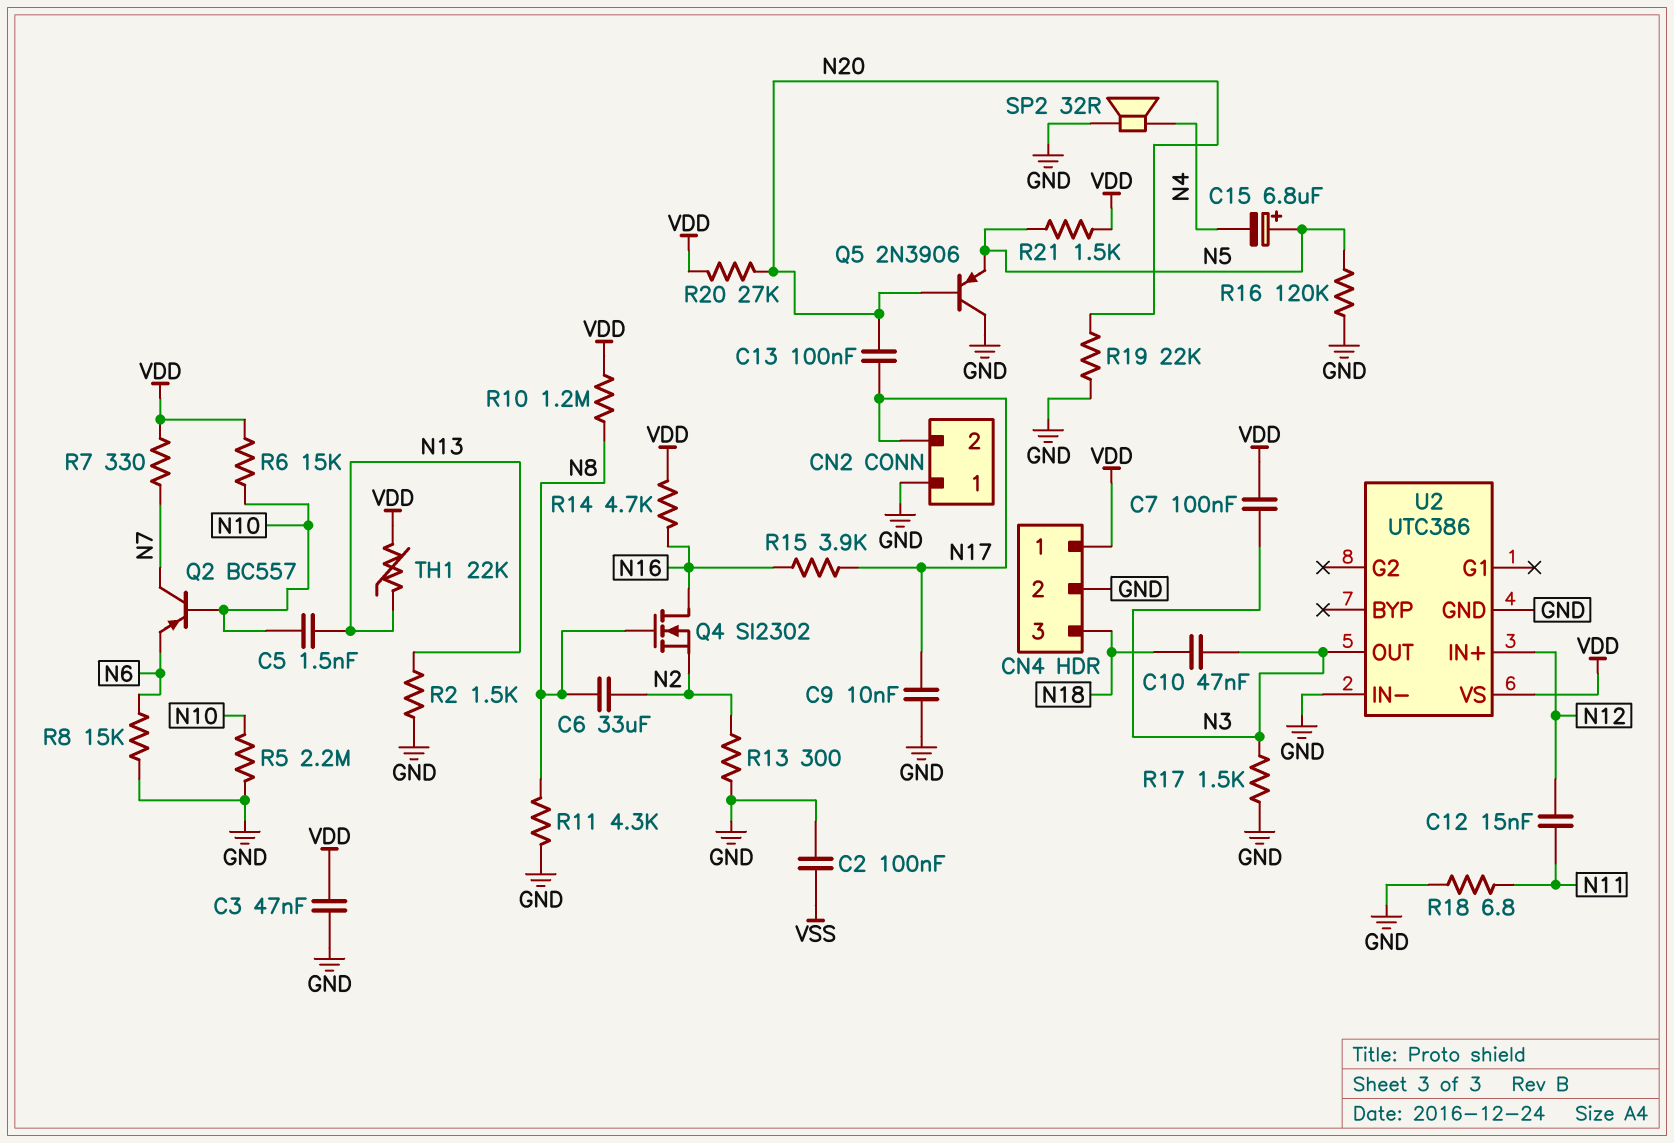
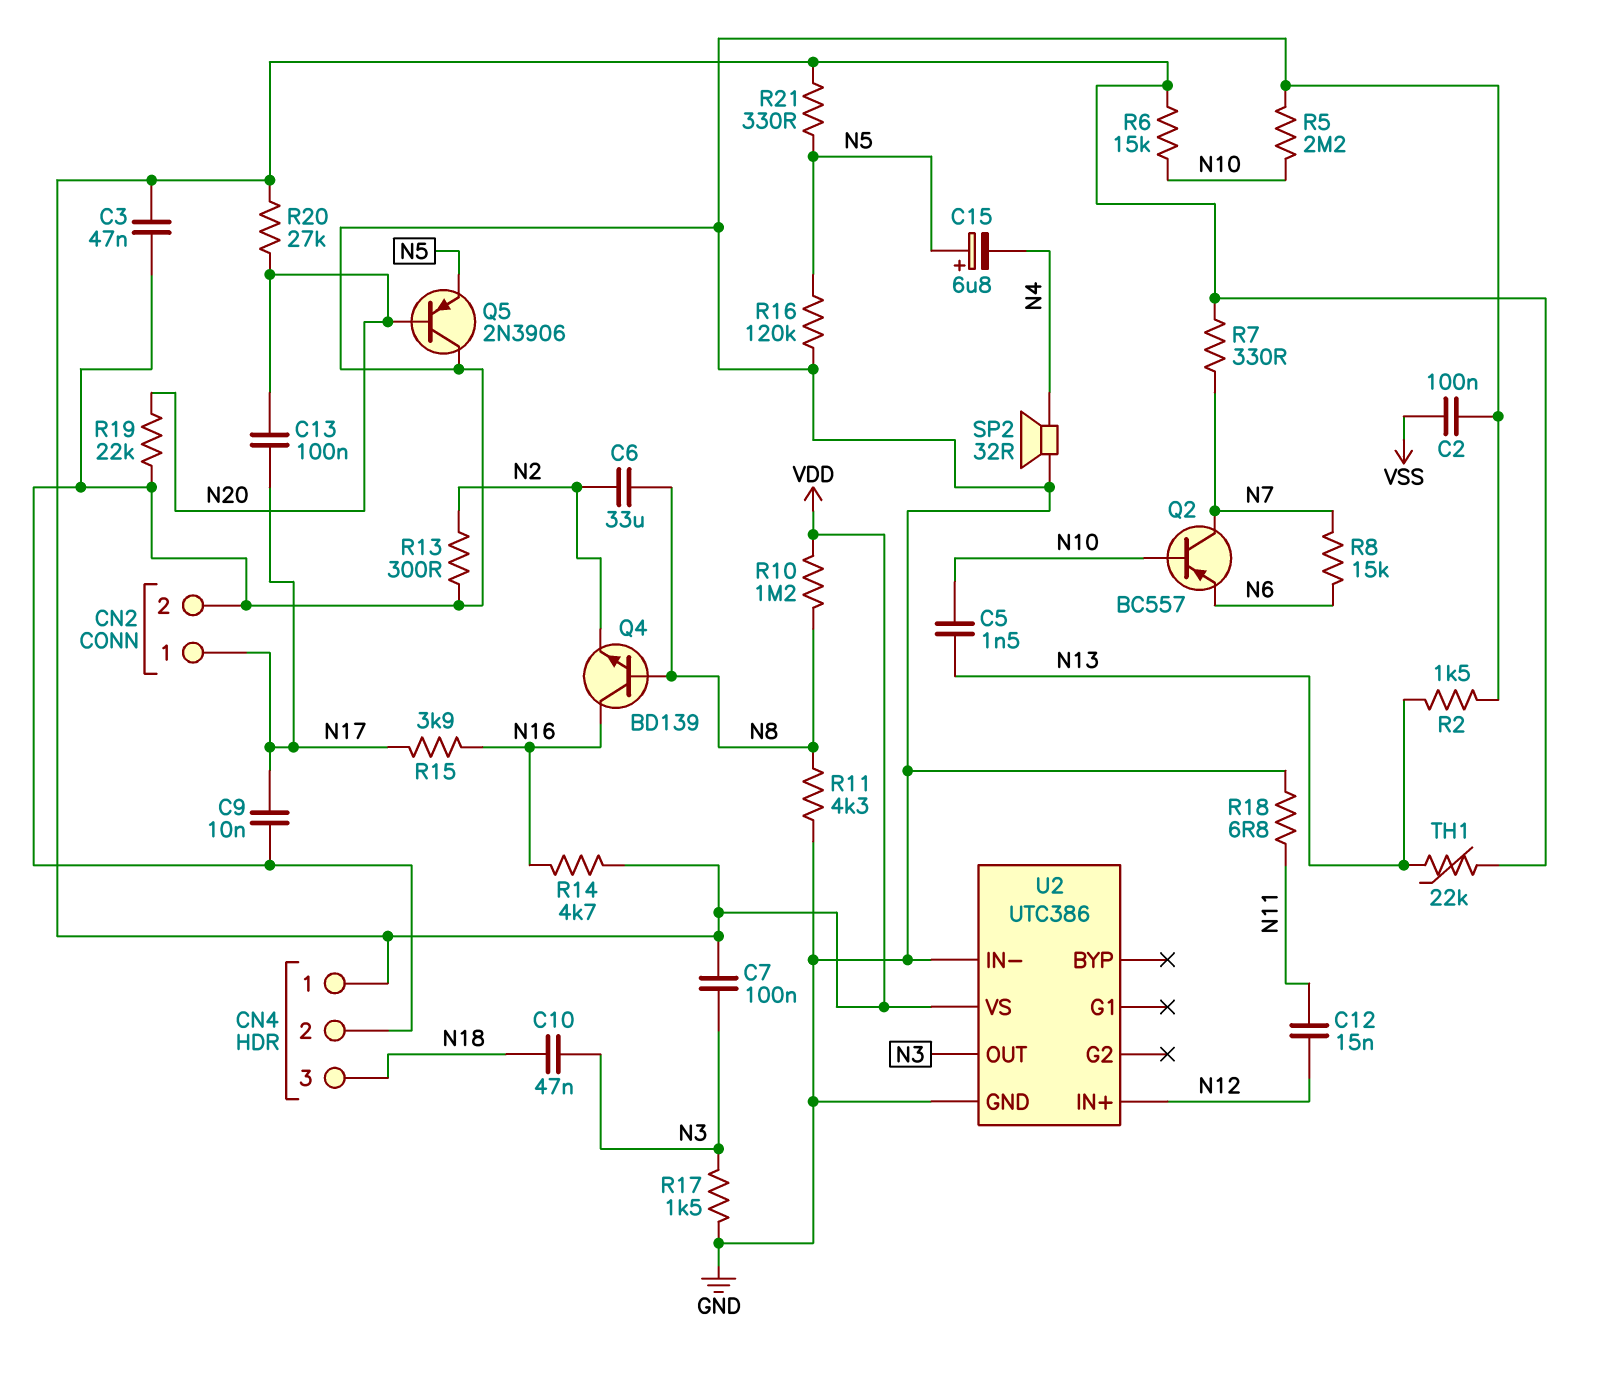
CN2 pin 1: GND -> N17
CN2 pin 2: N17 -> GND
Q4: NMOS SI2302 (G N8, D N16, S N2) -> NPN BD139 (B N8, C N16, E N2)
R8: 15k (GND, N6) -> 15k (N6, N7)
R21: 1.5k (N5, VDD) -> 330 (N5, VDD)

